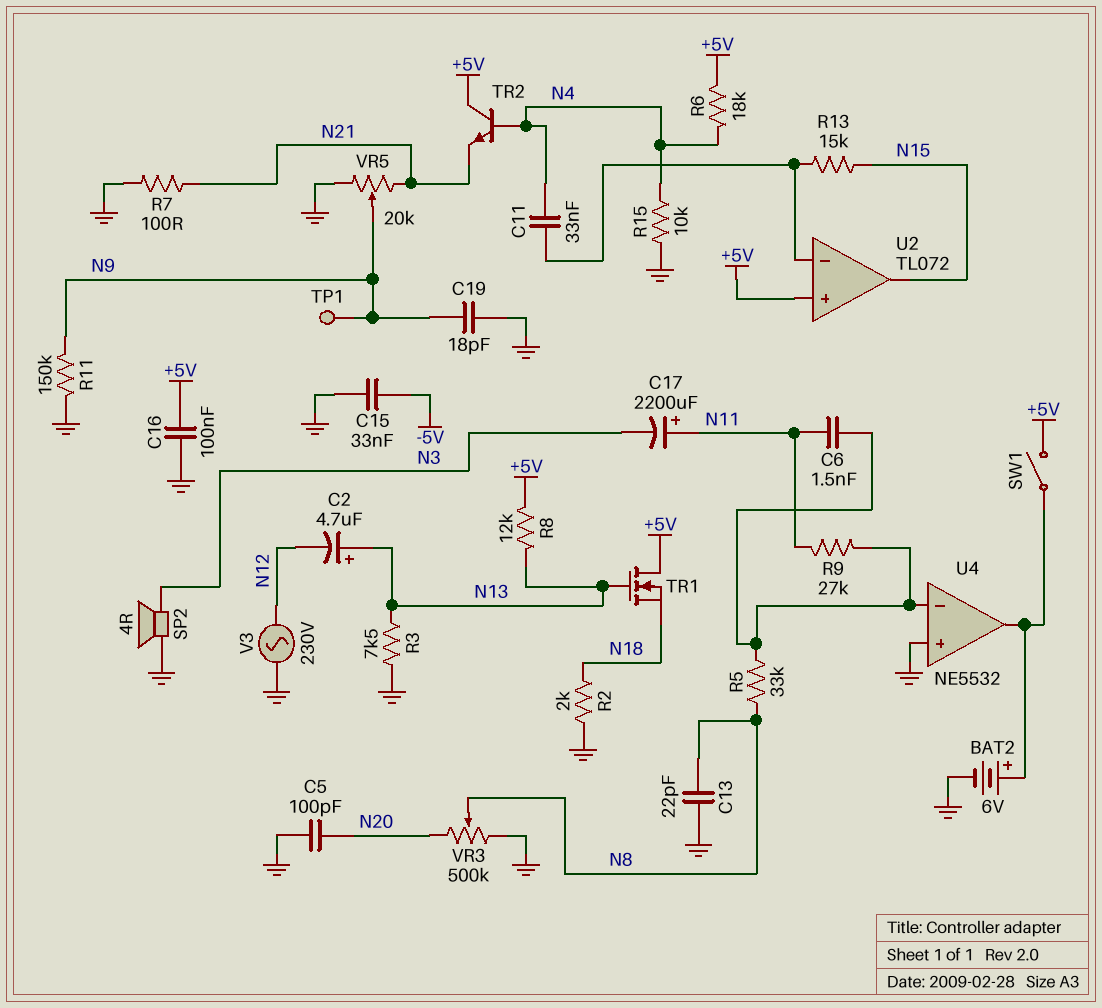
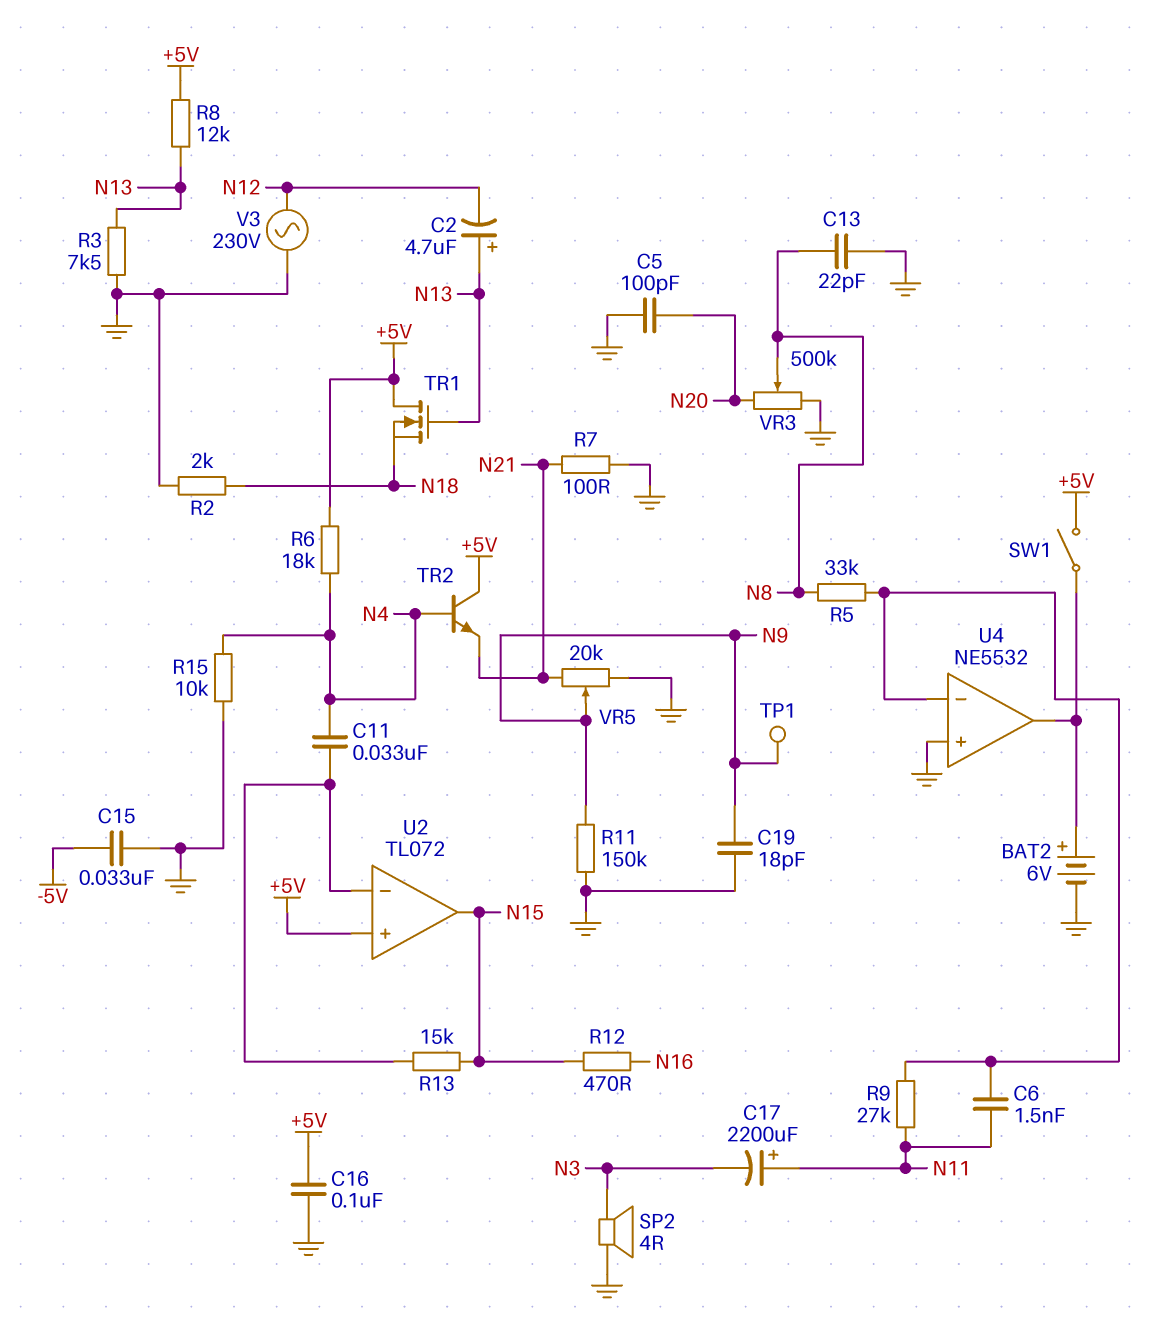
R12: none -> 470 (N15, N16)

